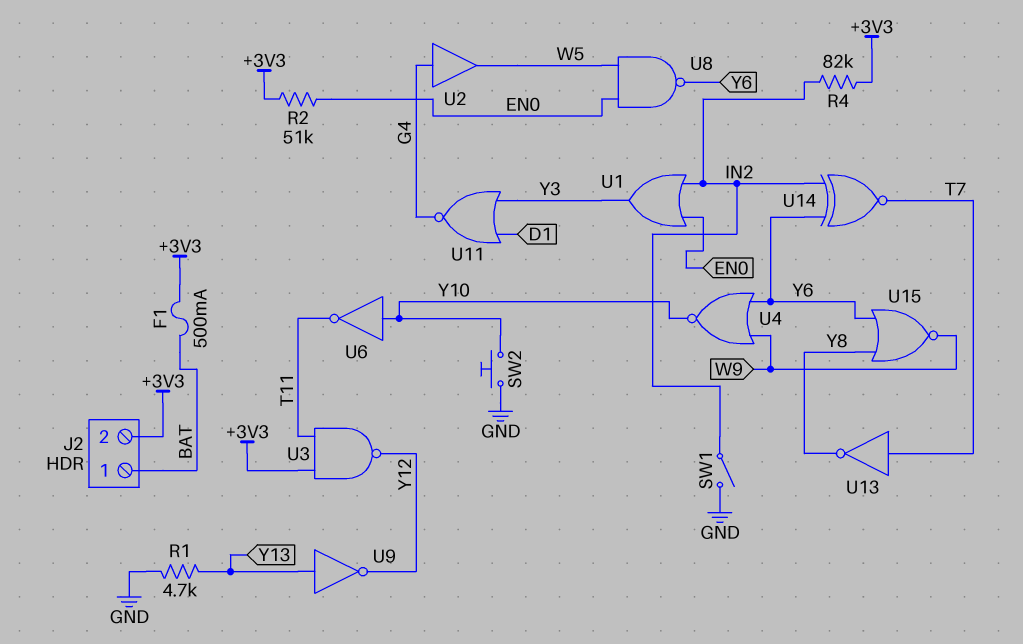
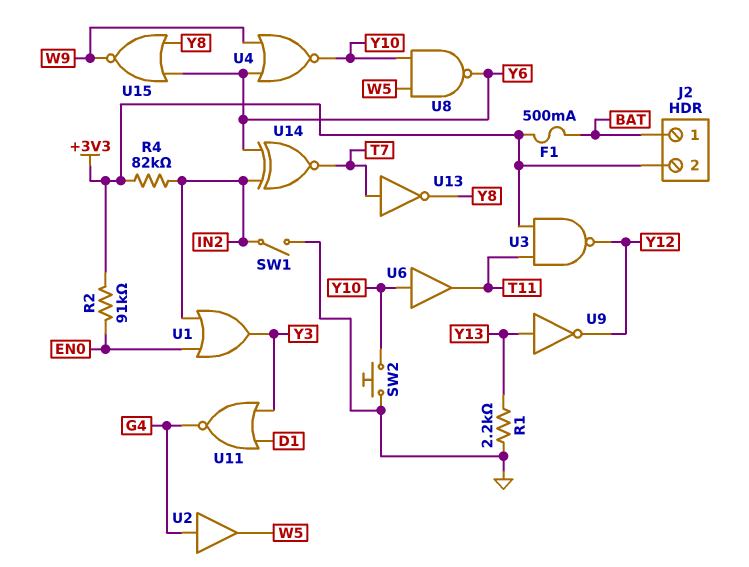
R1: 4.7k (GND, Y13) -> 2.2k (GND, Y13)
R2: 51k (+3V3, EN0) -> 91k (+3V3, EN0)
U6: NOT (in Y10, out T11) -> buffer (in Y10, out T11)
U8: NAND (in EN0, in W5, out Y6) -> NAND (in W5, in Y10, out Y6)

